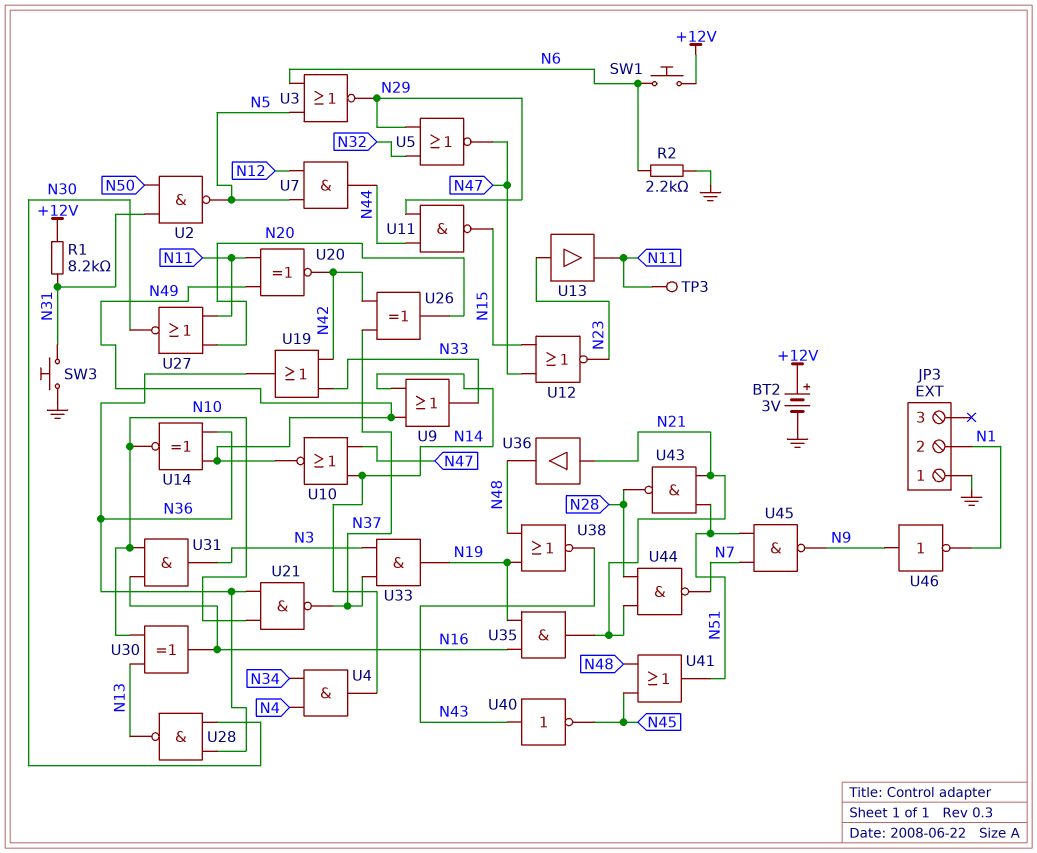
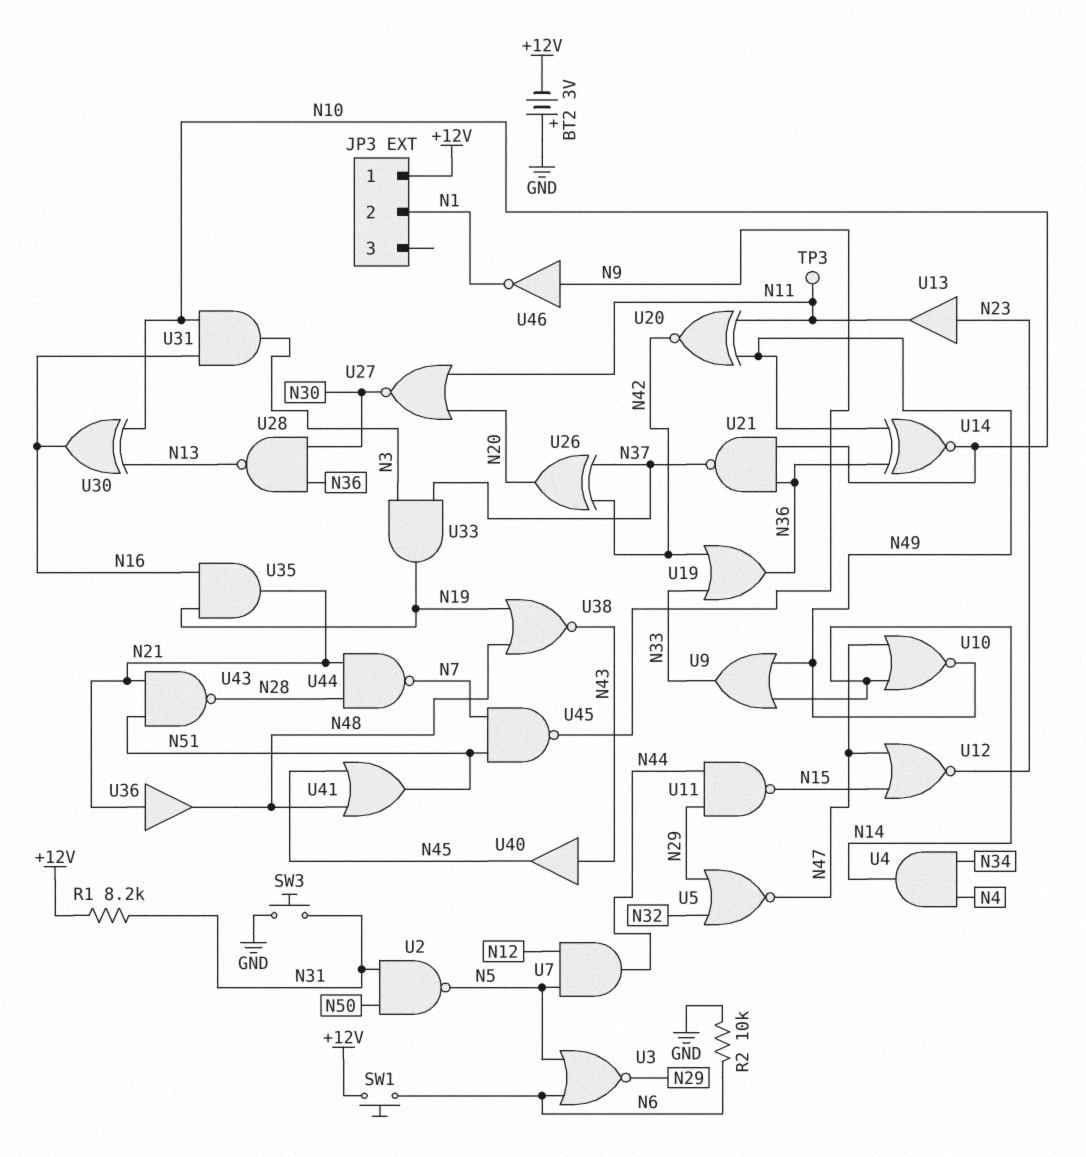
BT2: 3V (plus +12V, minus GND) -> 3V (plus GND, minus +12V)
JP3 pin 1: GND -> +12V
R2: 2.2k (GND, N6) -> 10k (GND, N6)
U40: NOT (in N43, out N45) -> buffer (in N43, out N45)

